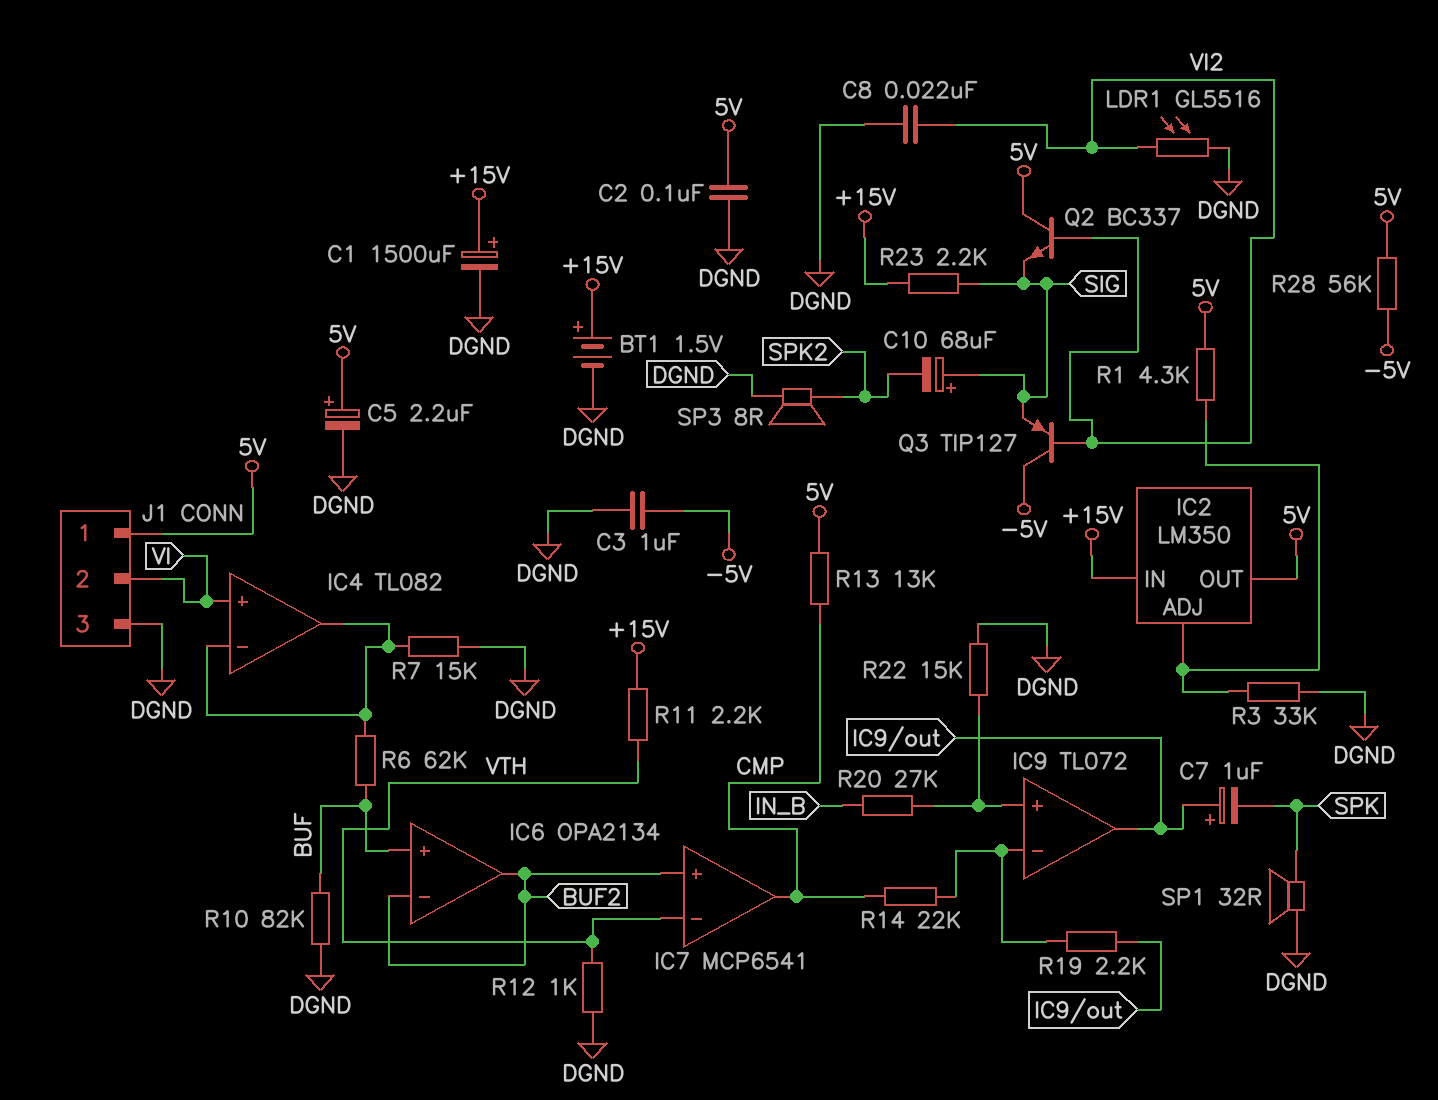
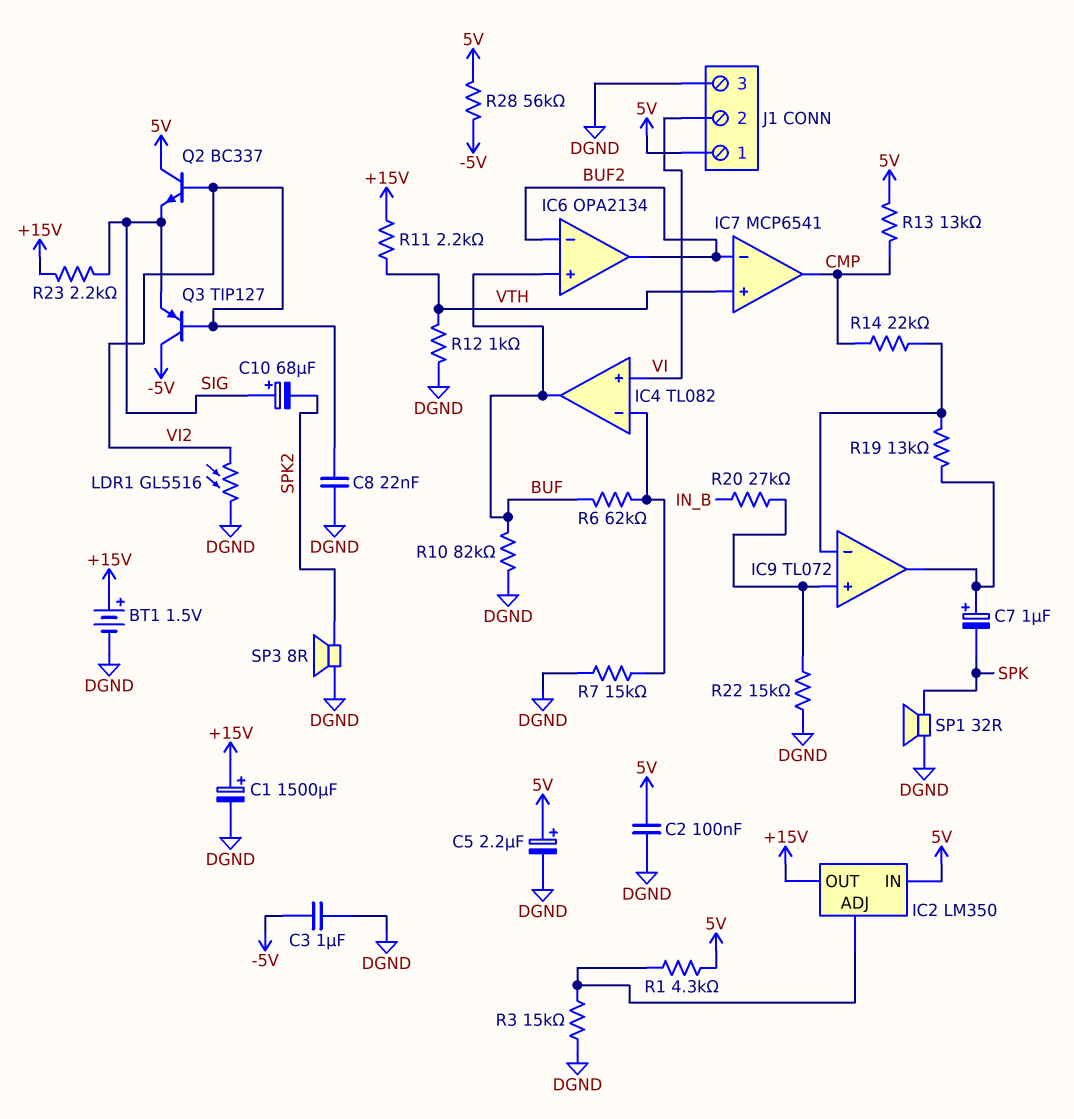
IC2 pin IN: +15V -> 5V
IC2 pin OUT: 5V -> +15V
IC4 pin out: IC4/in- -> BUF
IC7 pin in+: BUF2 -> VTH
IC7 pin in-: VTH -> BUF2
R3: 33k (DGND, IC2/ADJ) -> 15k (DGND, IC2/ADJ)
R19: 2.2k (IC9/in-, IC9/out) -> 13k (IC9/in-, IC9/out)

